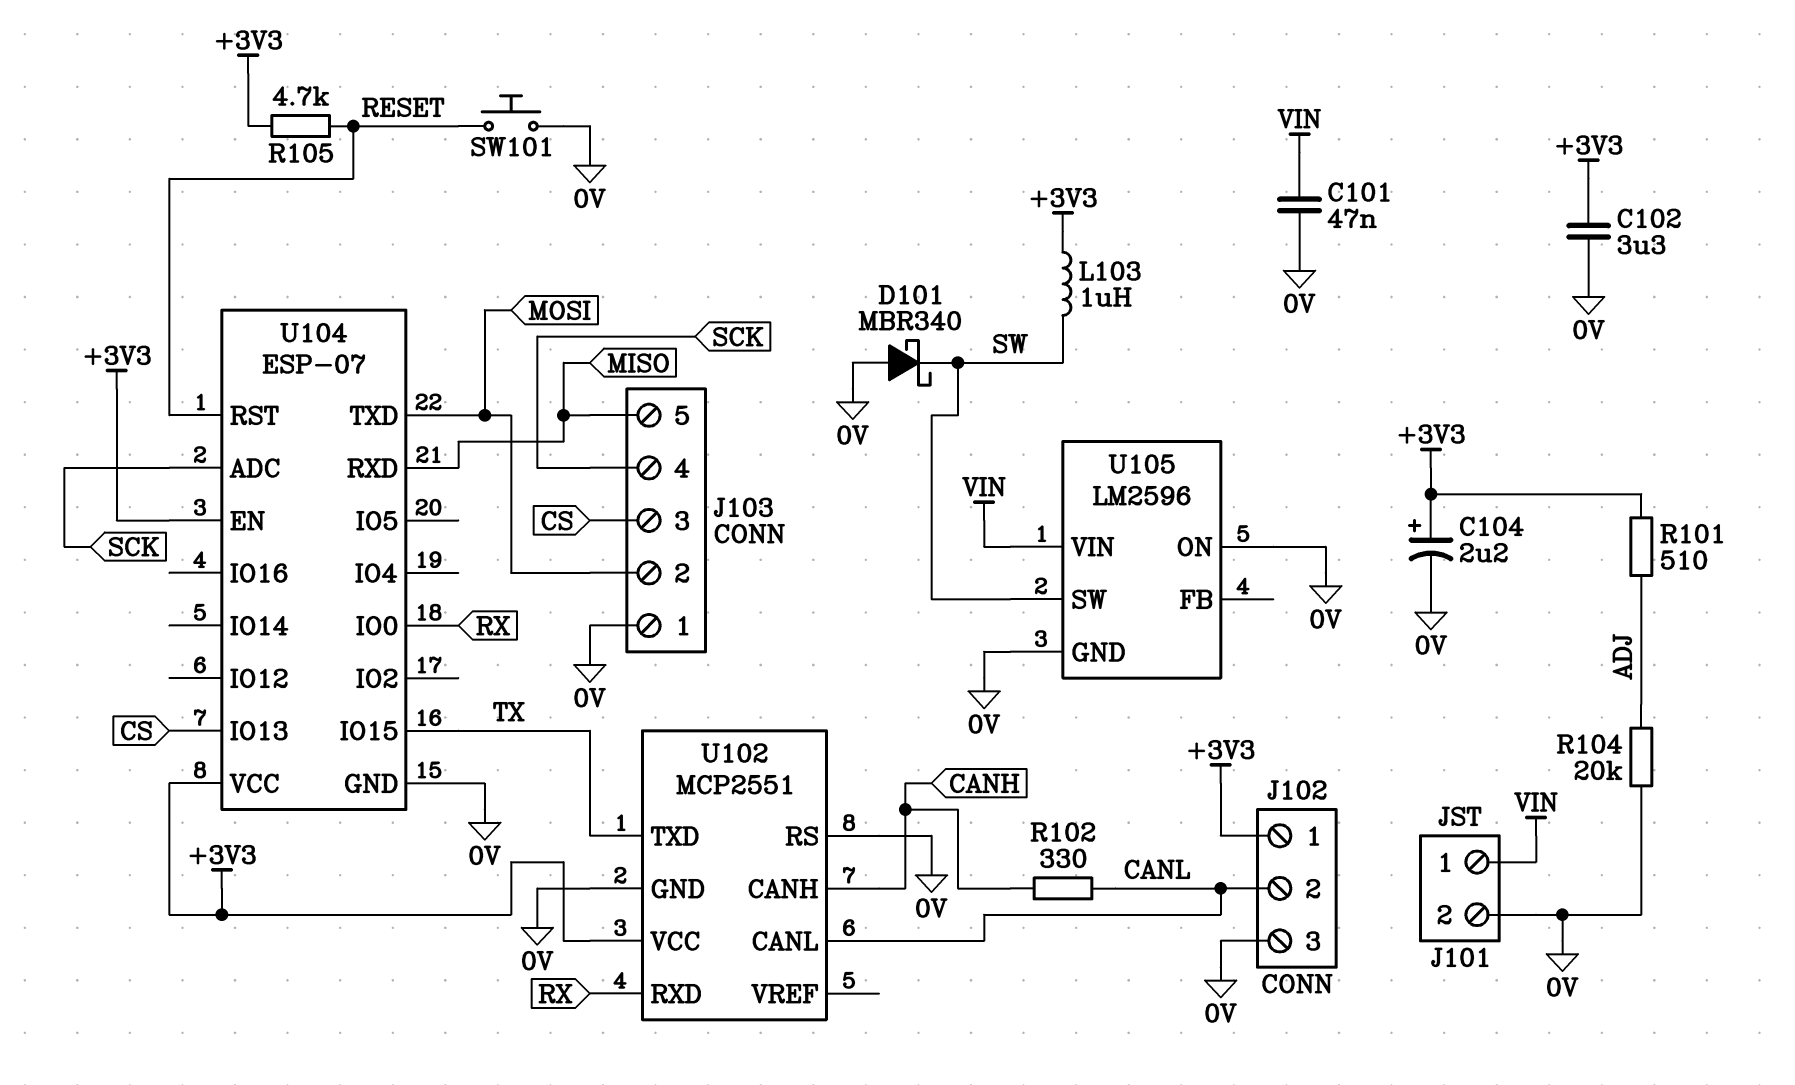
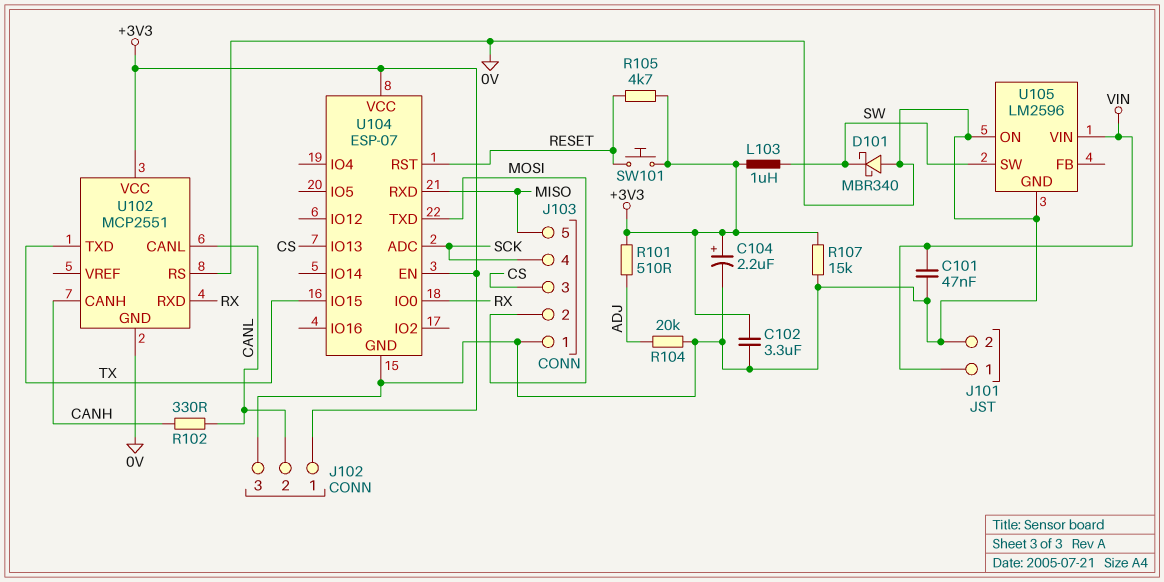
R107: none -> 15k (+3V3, 0V)
SW101: button (0V, RESET) -> button (+3V3, RESET)

